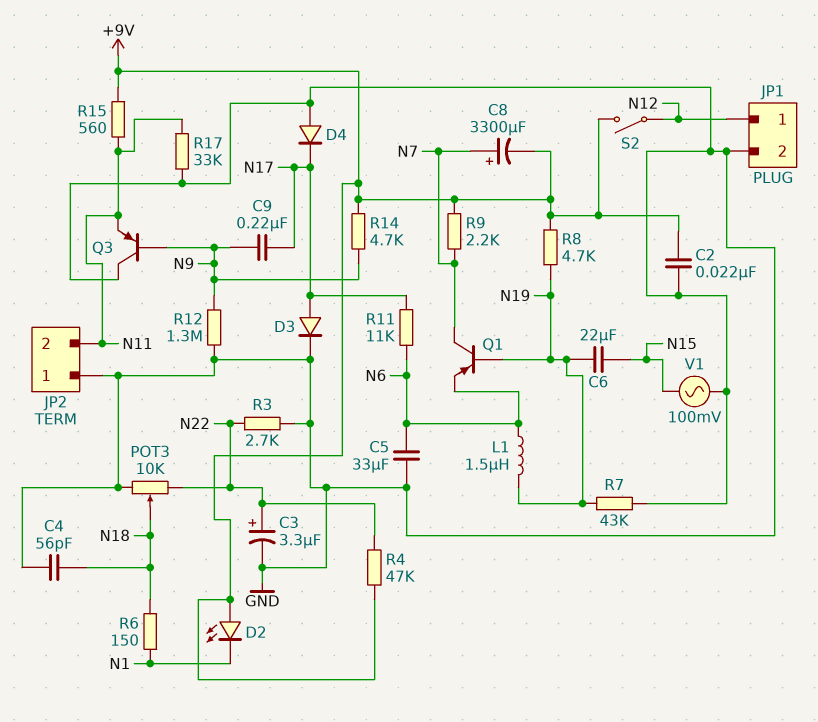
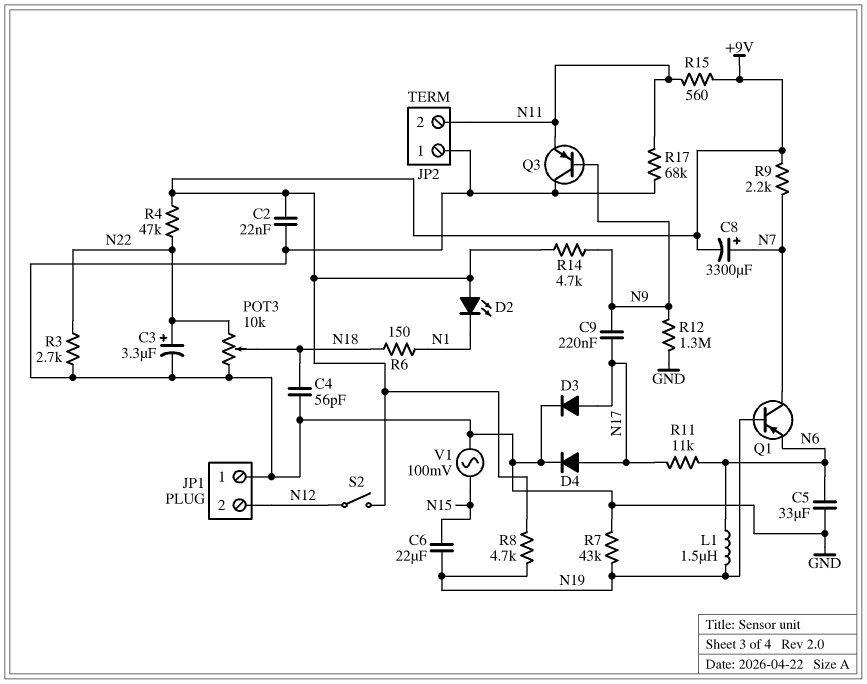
D4: diode (A GND, K N17) -> diode (A N17, K GND)
JP1 pin 1: N12 -> GND
JP1 pin 2: GND -> N12
R17: 33k (GND, N11) -> 68k (GND, N11)

